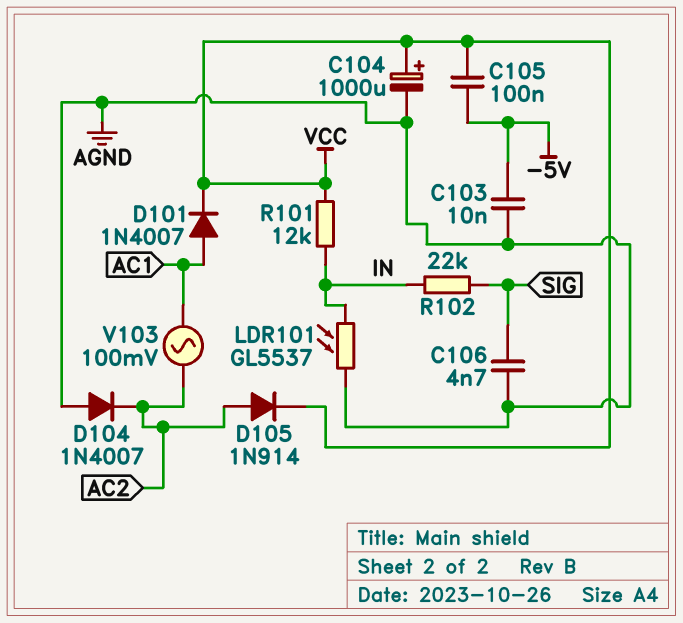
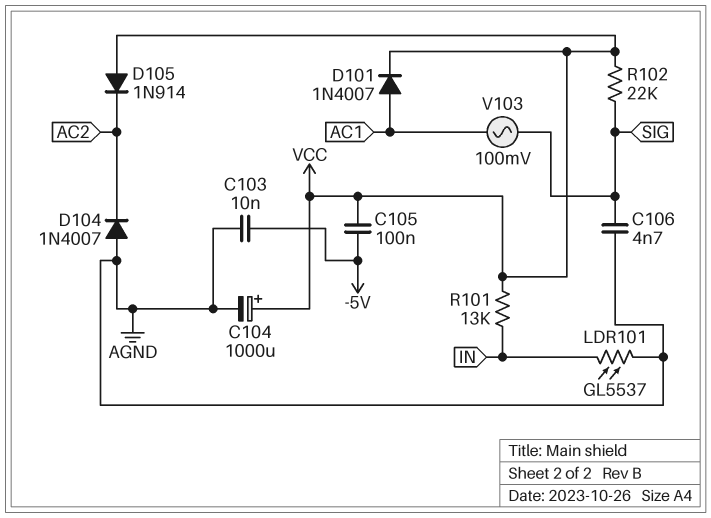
D105: diode 1N914 (A AC2, K VCC) -> diode 1N914 (A VCC, K AC2)
R101: 12k (IN, VCC) -> 13k (IN, VCC)
R102: 22k (IN, SIG) -> 22k (SIG, VCC)
V103: AC 100mV (AC1, AC2) -> AC 100mV (AC1, SIG)

